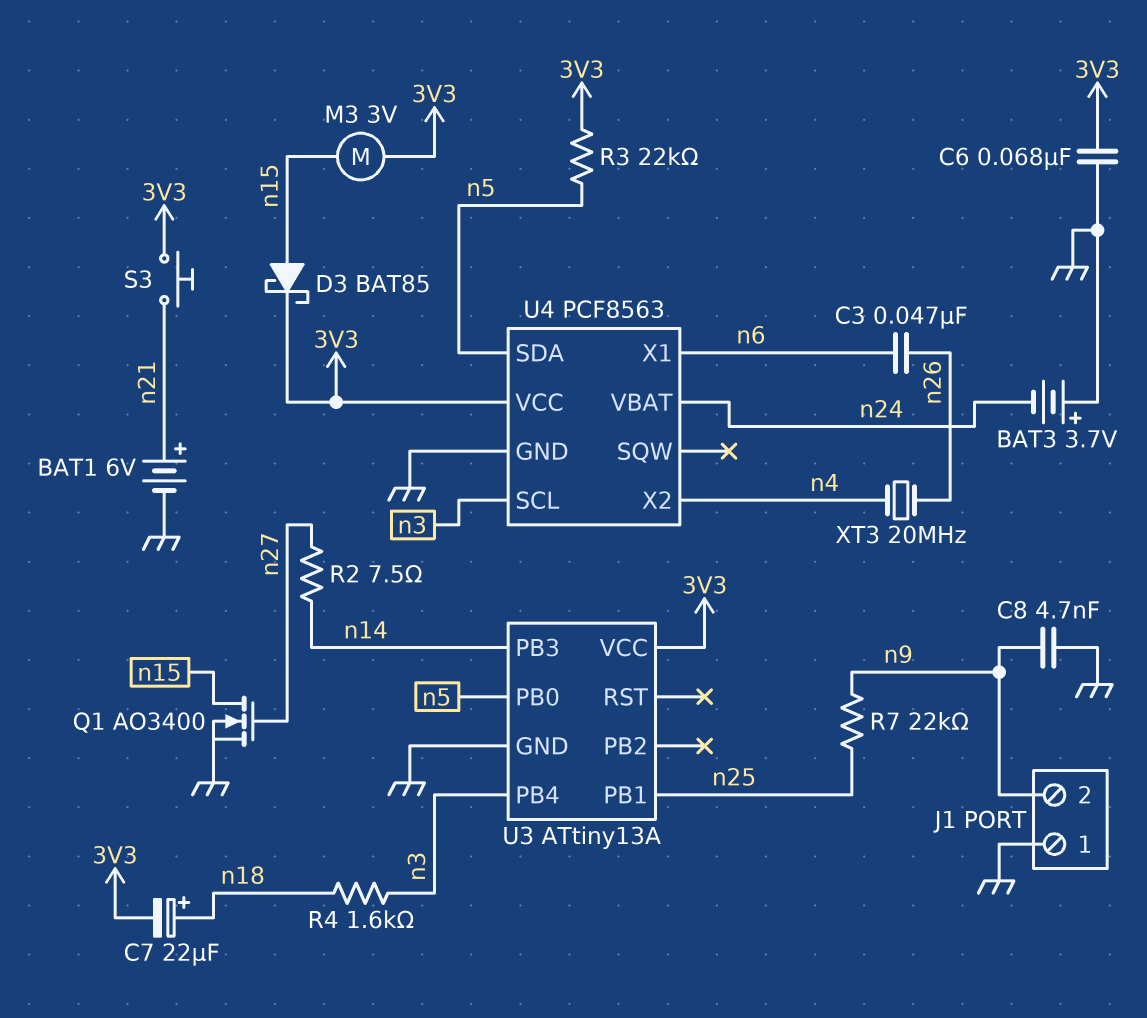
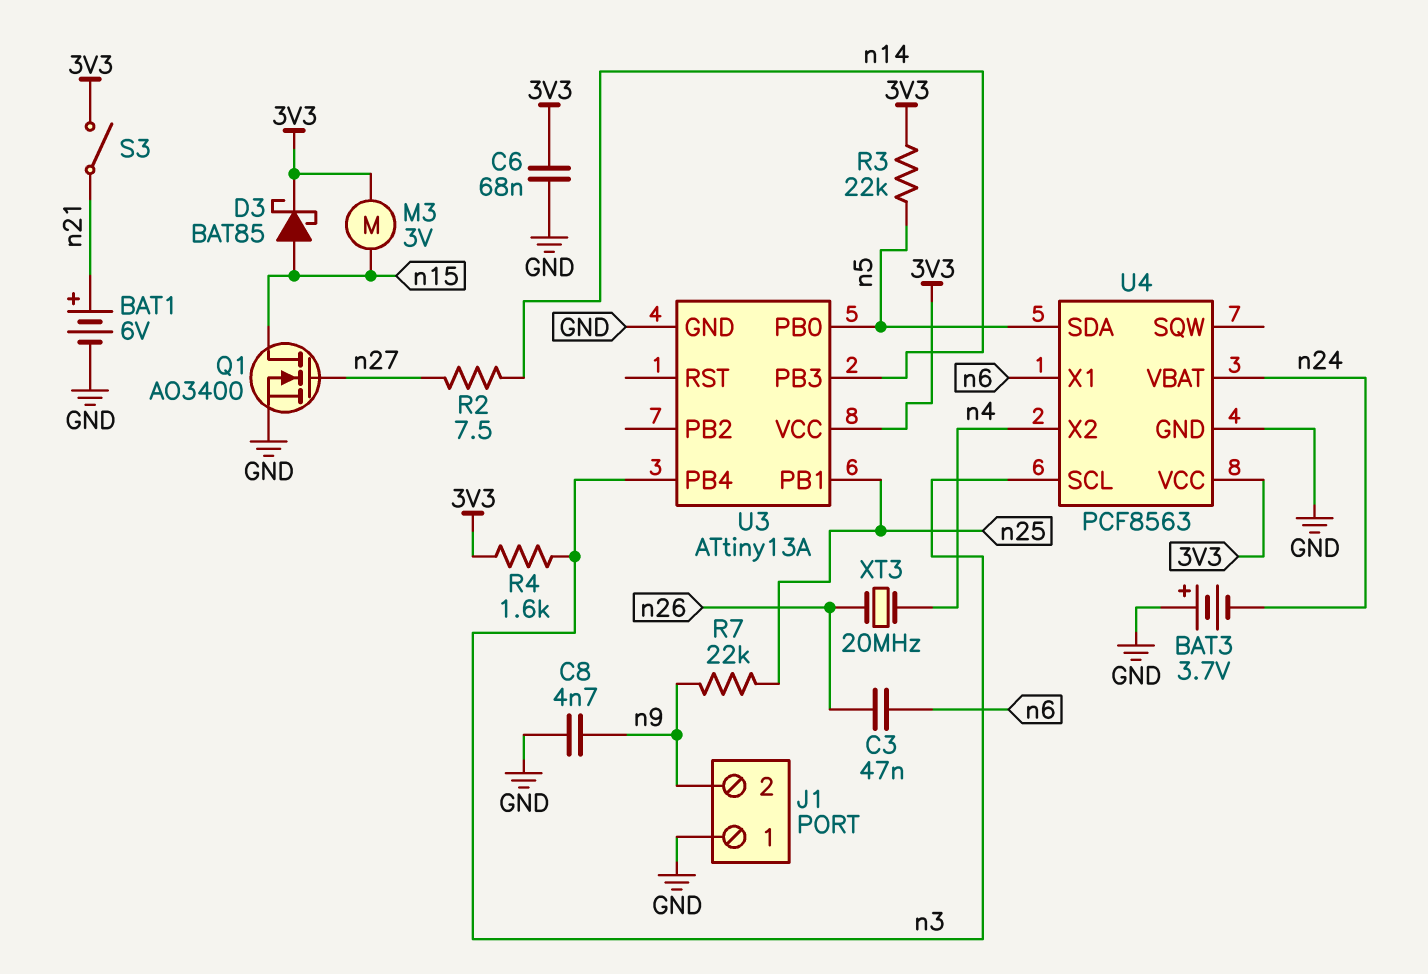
C7: 22uF (plus n18, minus 3V3) -> none
R4: 1.6k (n3, n18) -> 1.6k (3V3, n3)
S3: button (3V3, n21) -> switch (3V3, n21)

